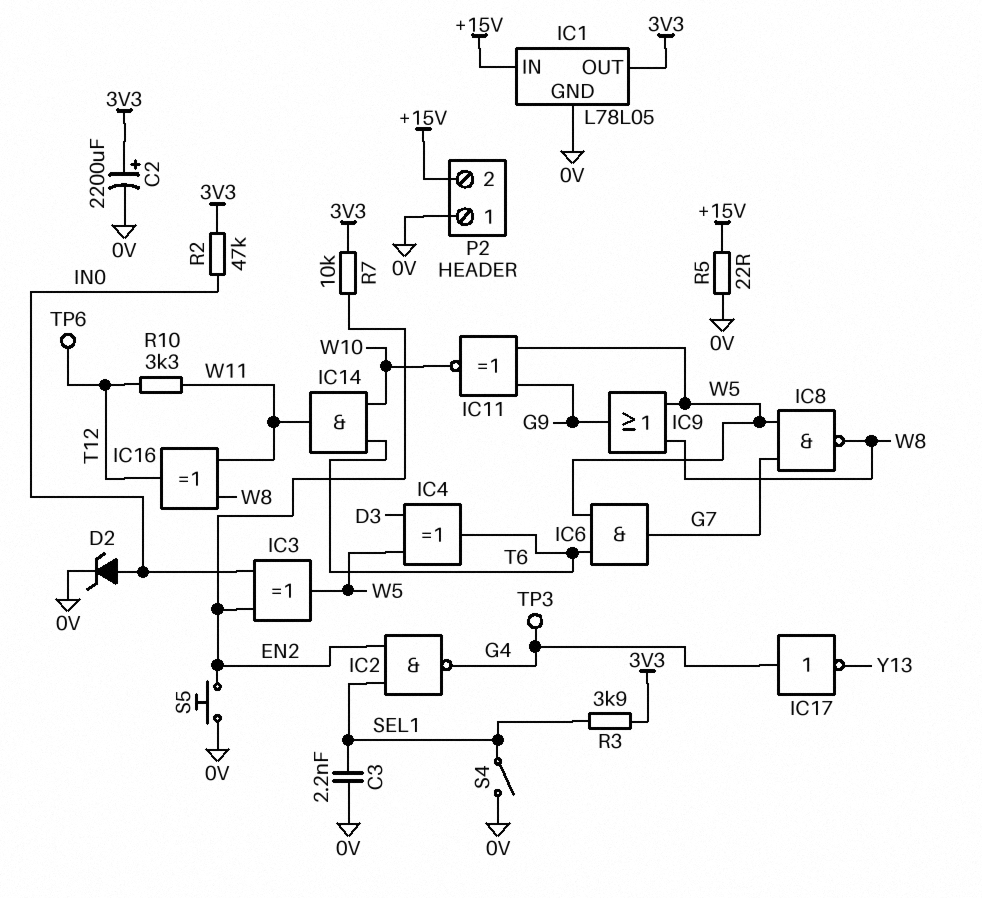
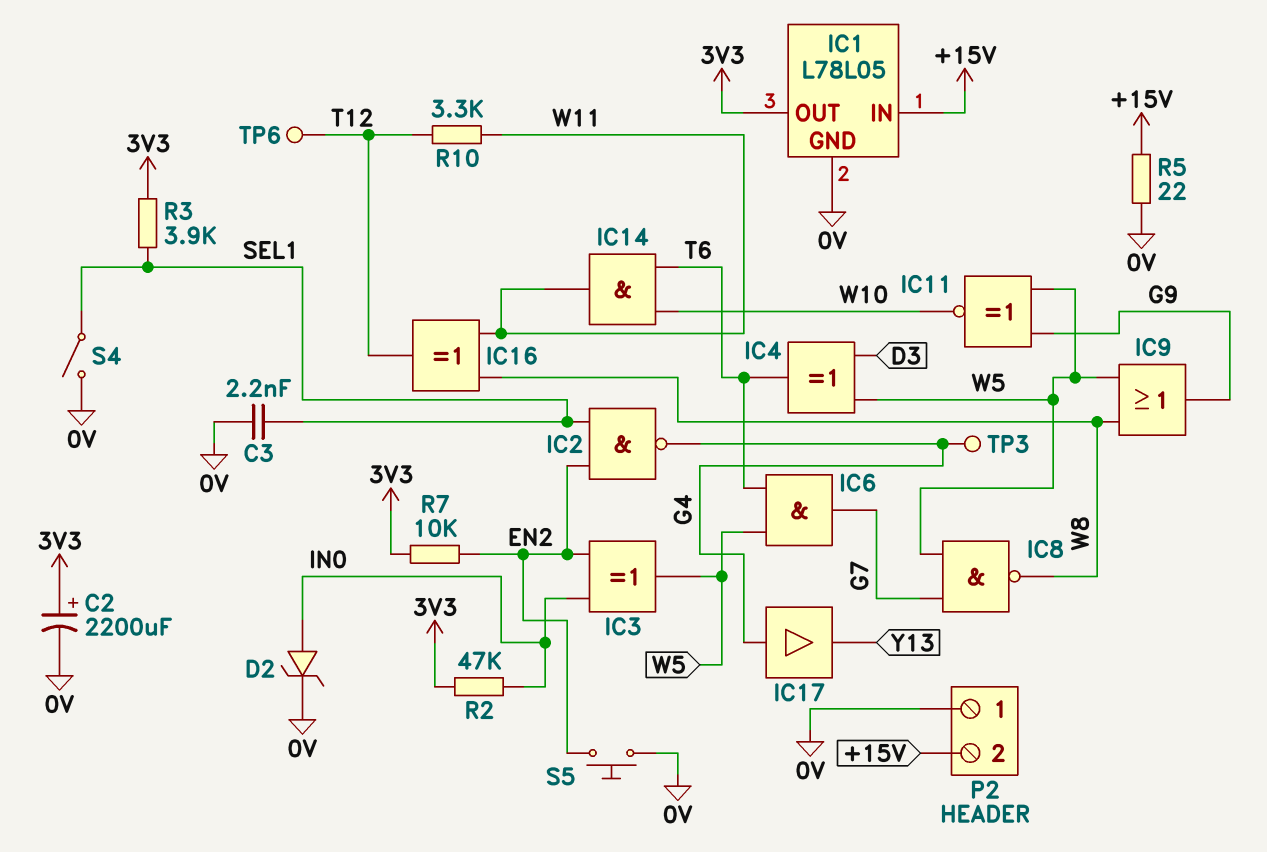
IC17: NOT (in G4, out Y13) -> buffer (in G4, out Y13)

